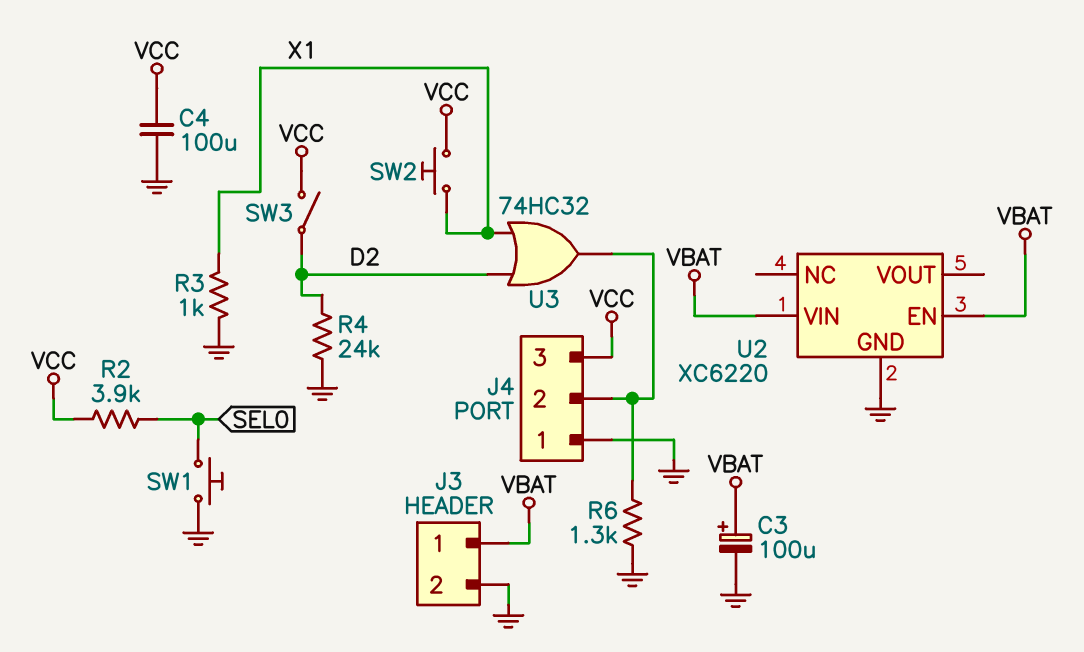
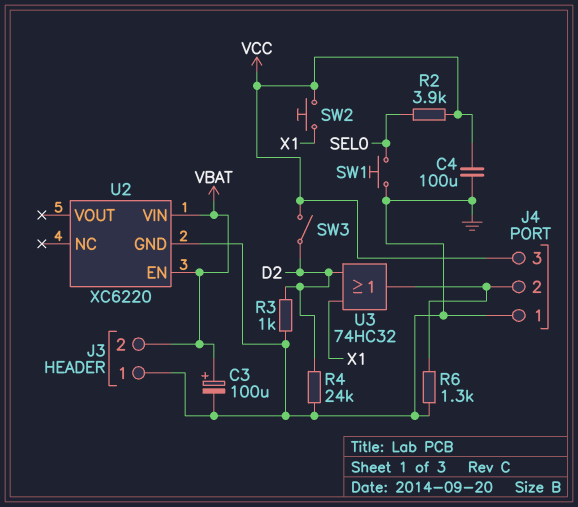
J3 pin 1: VBAT -> GND
J3 pin 2: GND -> VBAT
R3: 1k (GND, X1) -> 1k (D2, GND)

